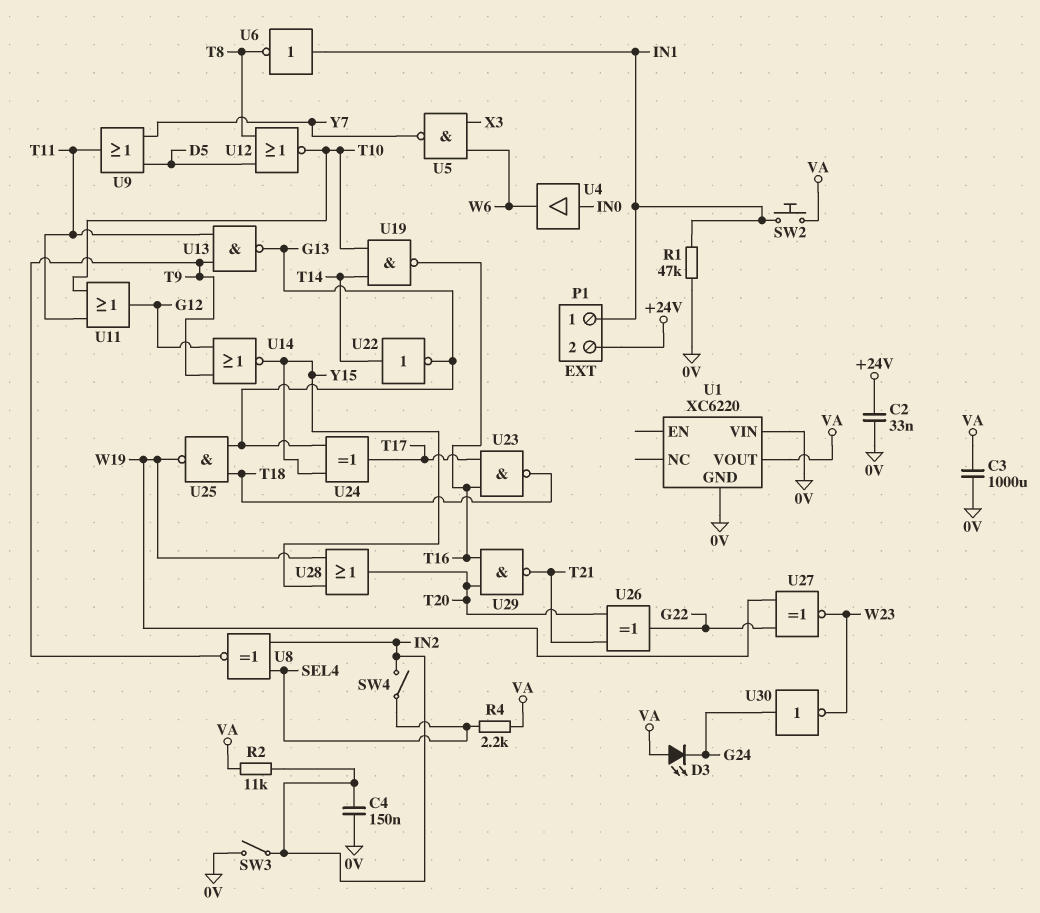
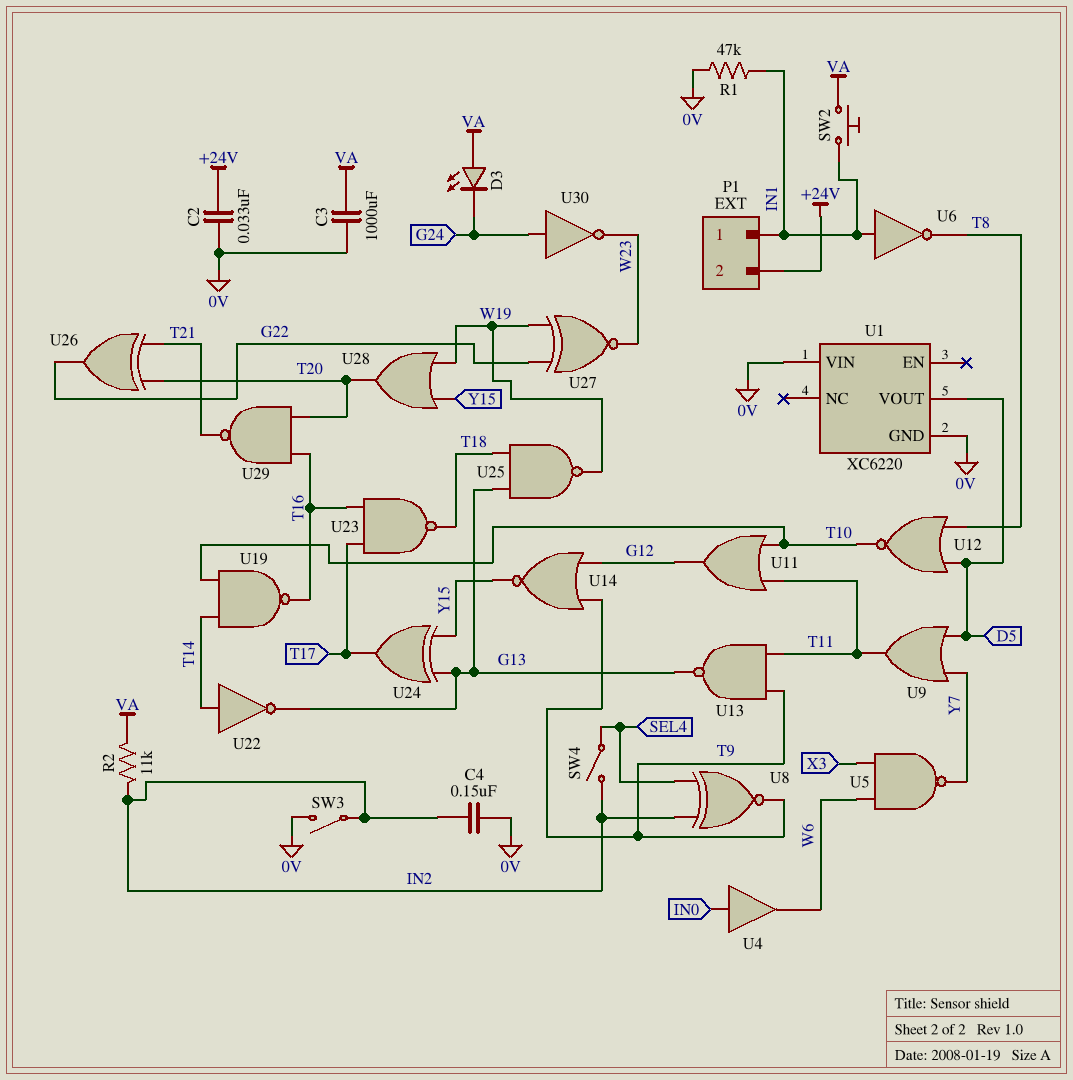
R4: 2.2k (SEL4, VA) -> none
U1 pin VOUT: VA -> D5

